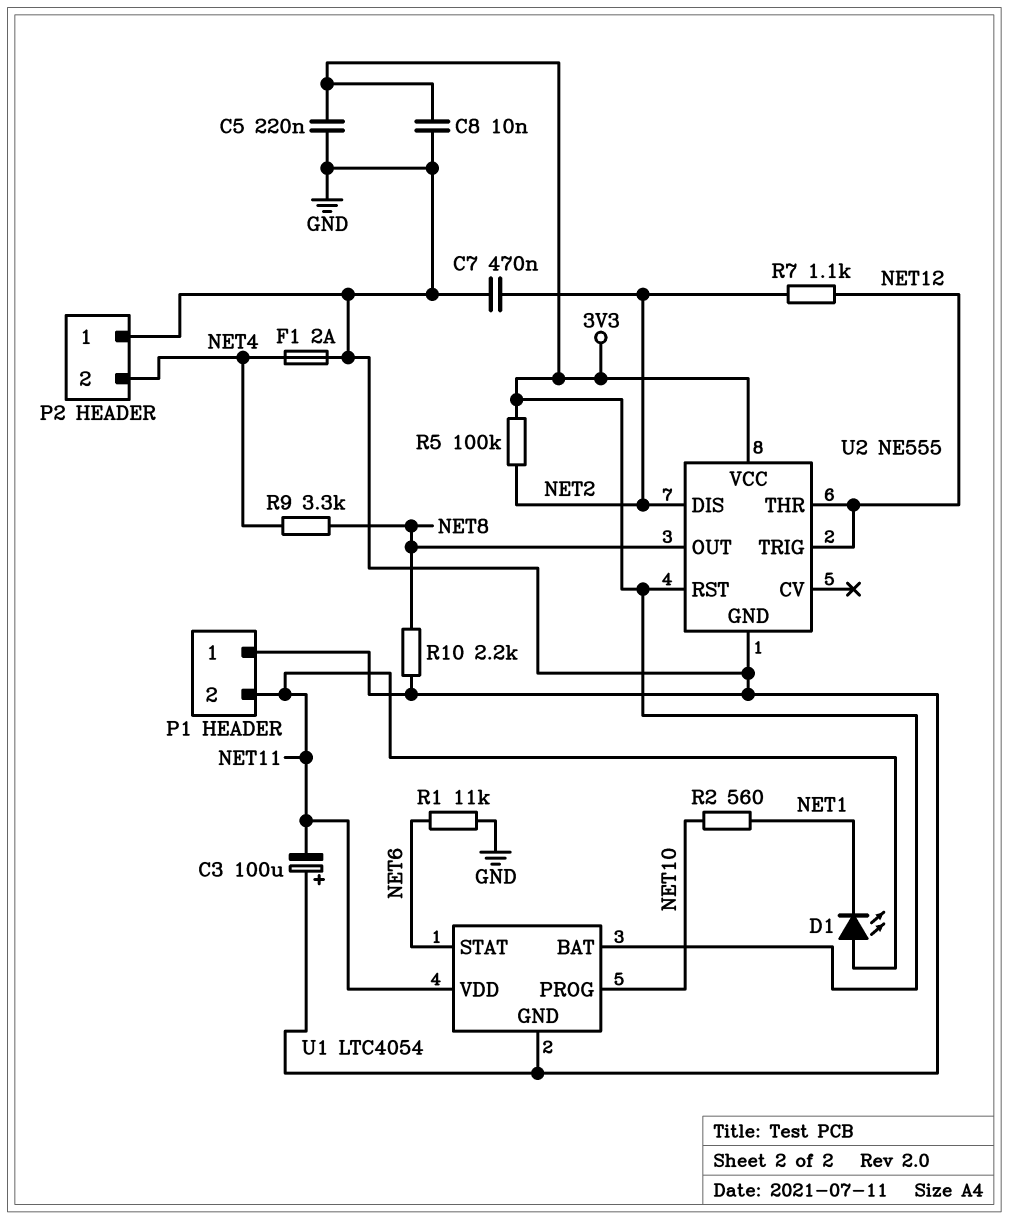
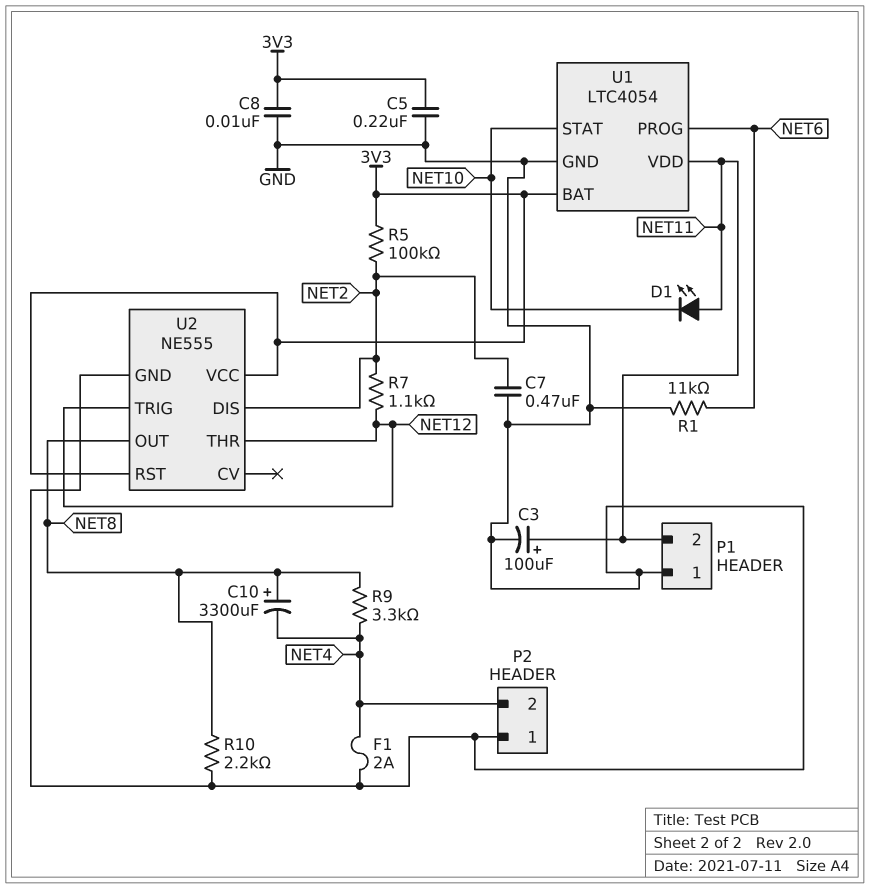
C3: 100uF (plus GND, minus NET11) -> 100uF (plus NET11, minus GND)
C10: none -> 3300uF (plus NET8, minus NET4)
D1: LED (A NET11, K NET1) -> LED (A NET11, K NET10)
R2: 560 (NET1, NET10) -> none
U1 pin PROG: NET10 -> NET6
U1 pin STAT: NET6 -> NET10

